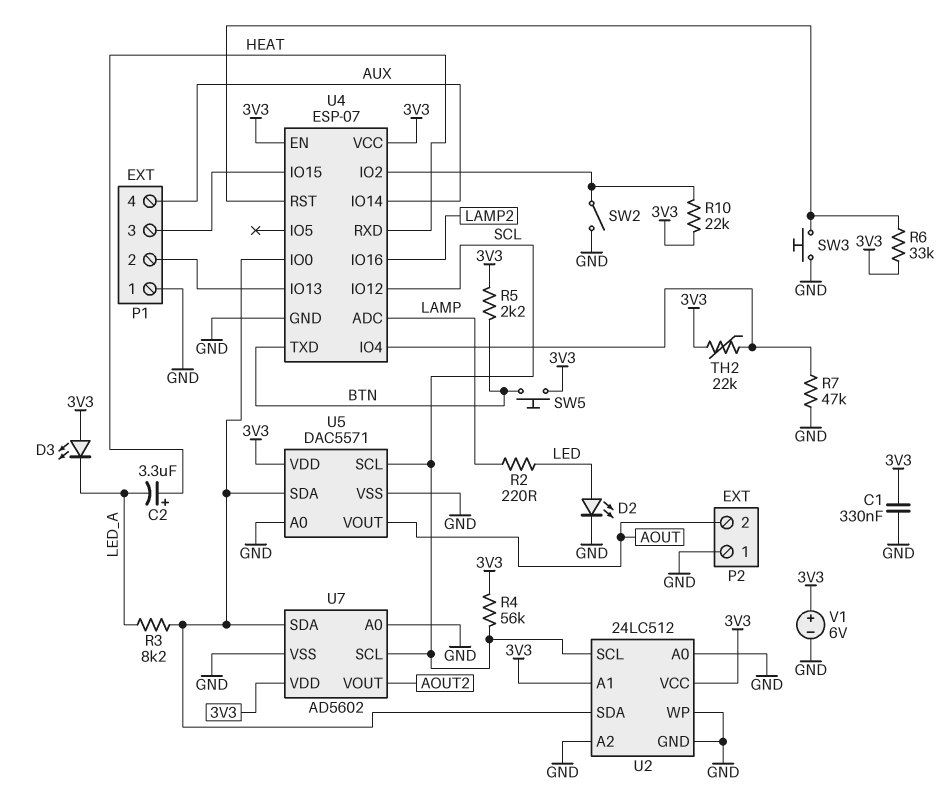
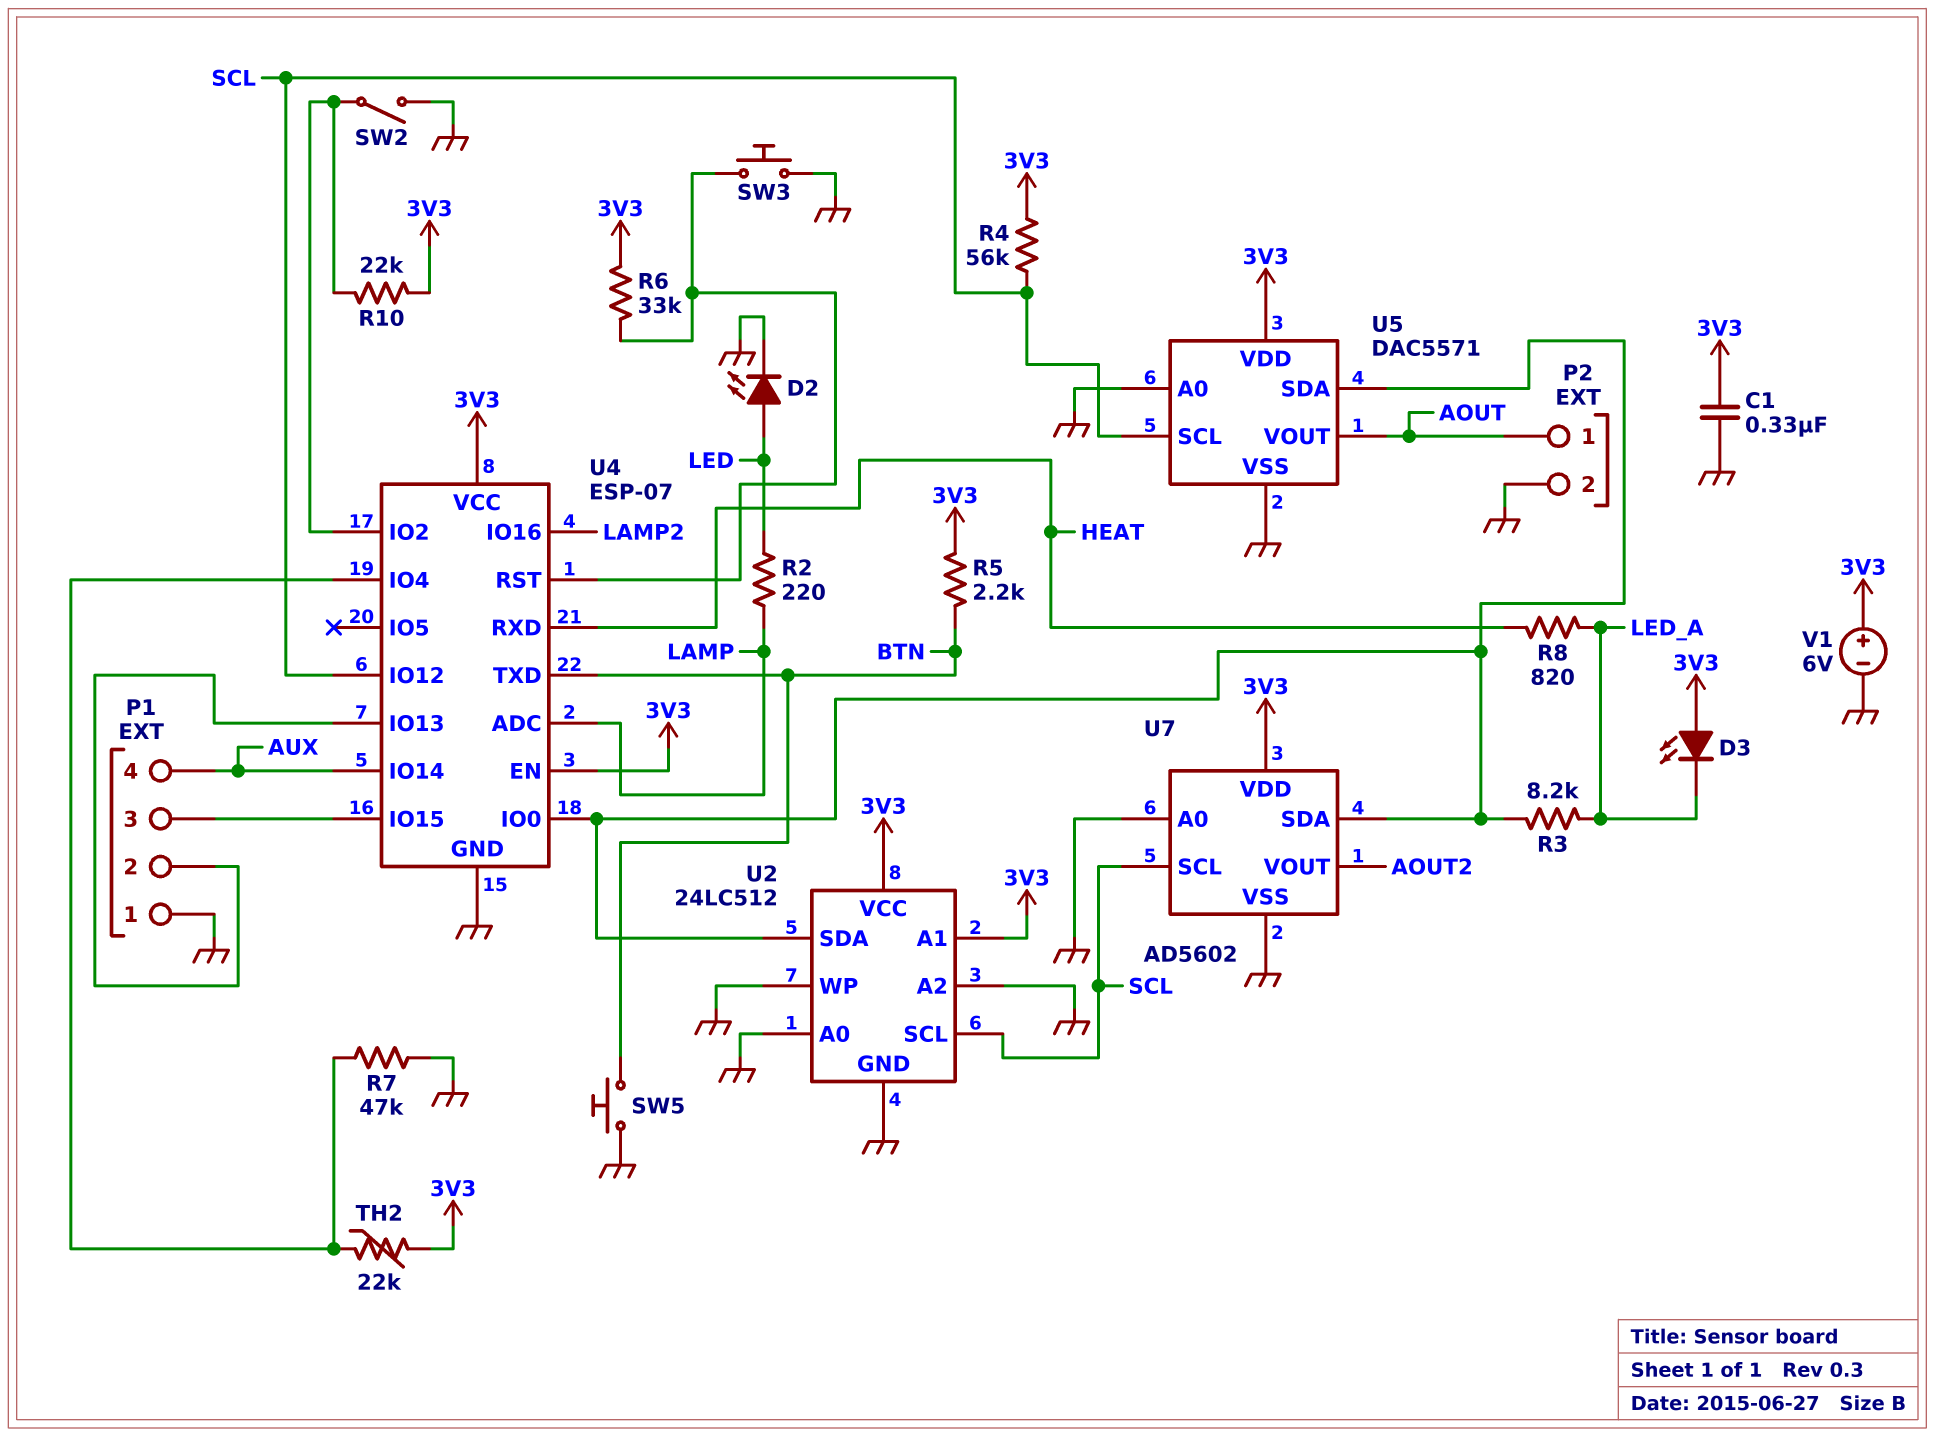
C2: 3.3uF (plus HEAT, minus LED_A) -> none
P2 pin 1: GND -> AOUT
P2 pin 2: AOUT -> GND
R8: none -> 820 (HEAT, LED_A)
SW5: button (3V3, BTN) -> button (BTN, GND)

